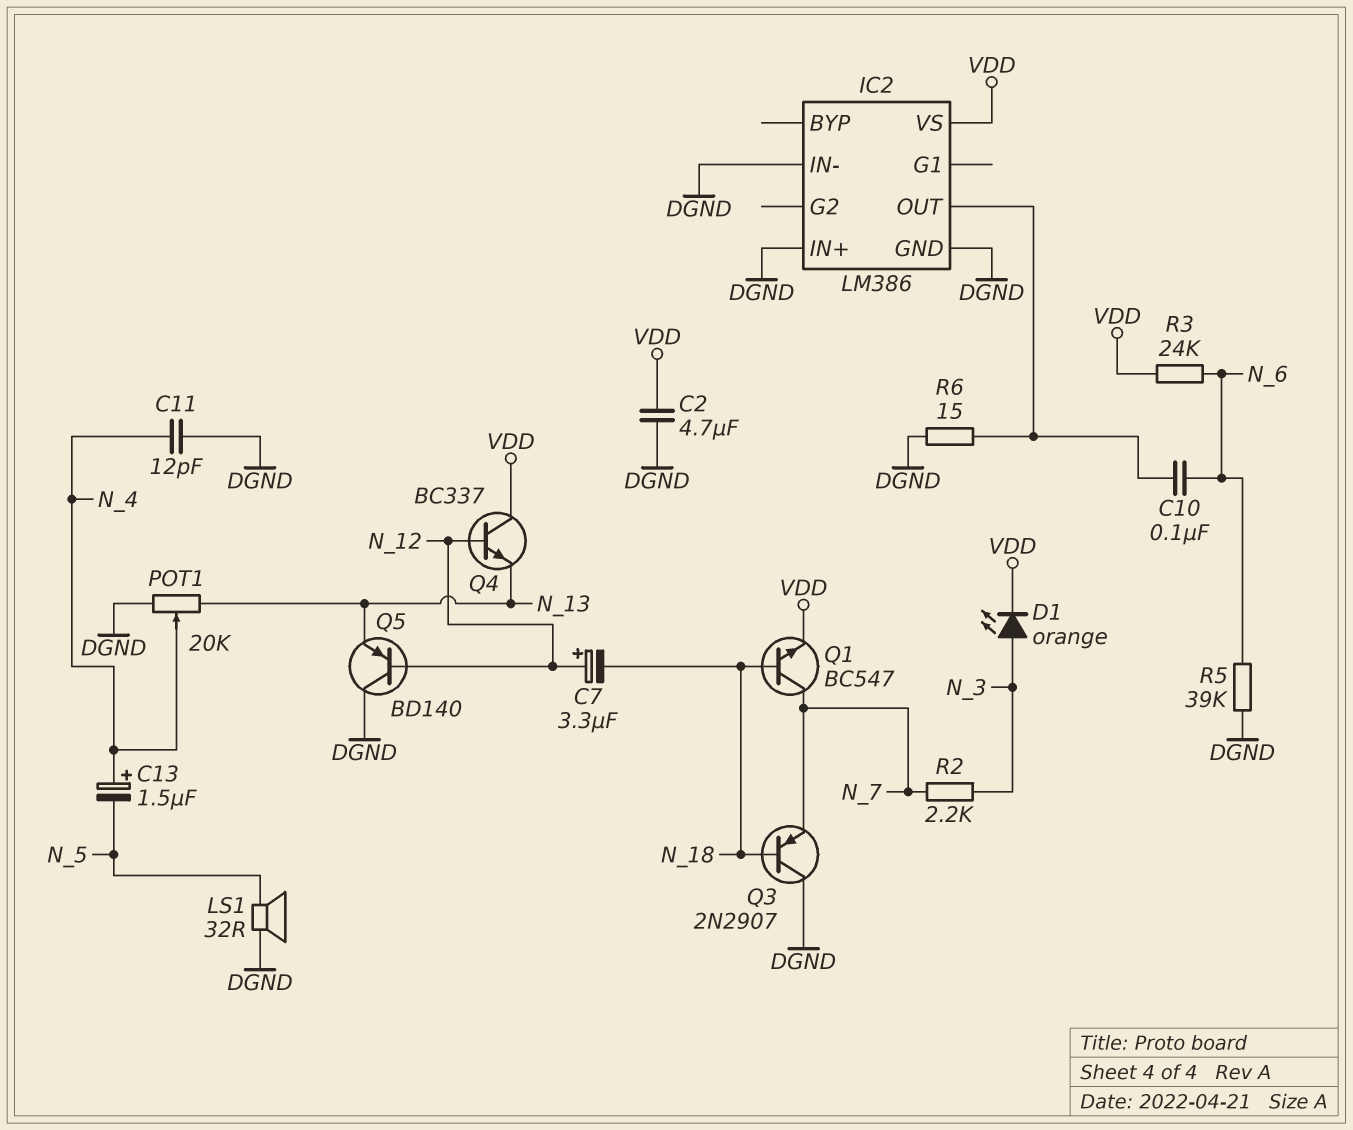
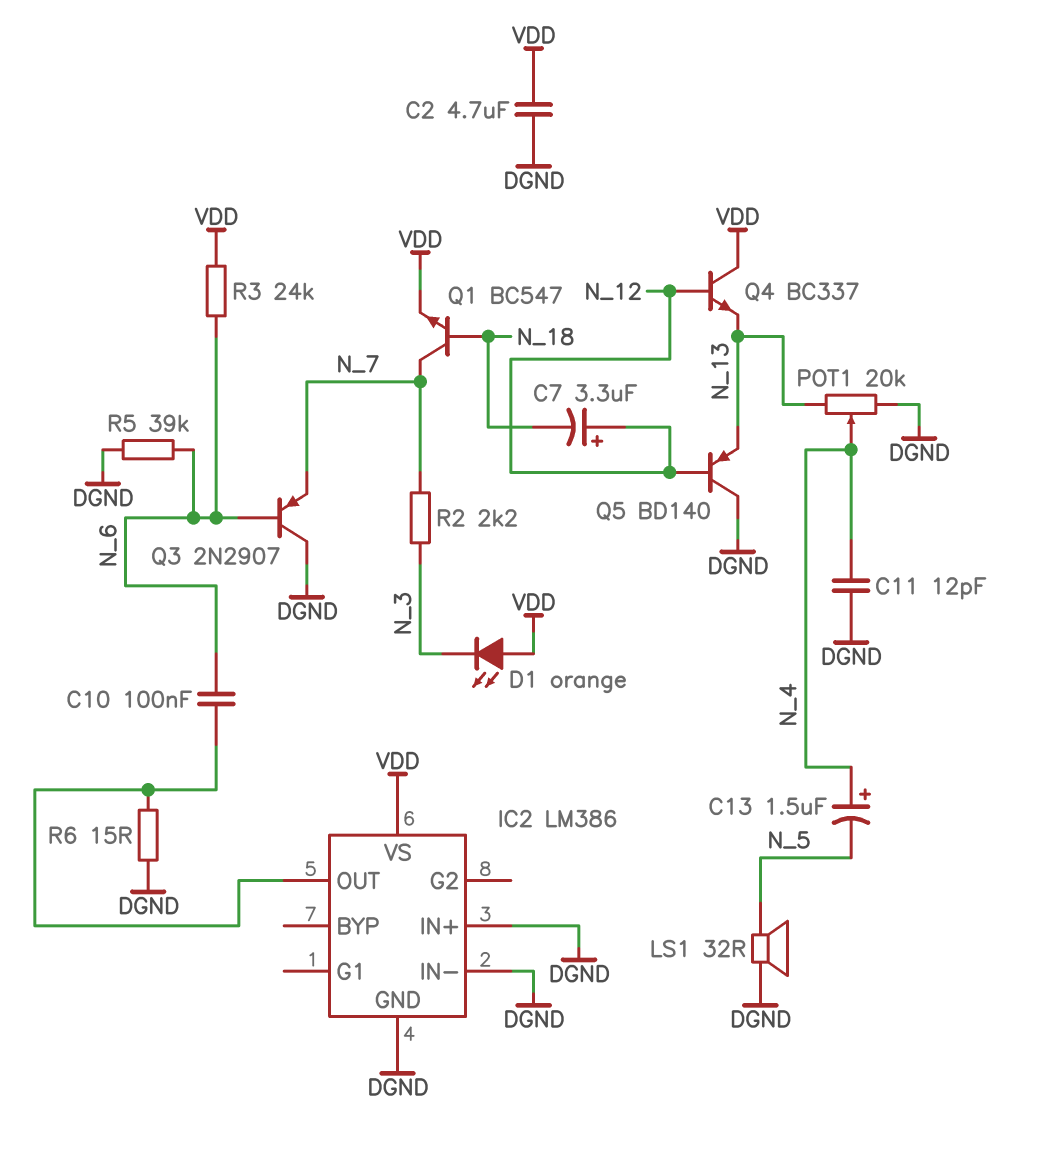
D1: LED orange (A N_3, K VDD) -> LED orange (A VDD, K N_3)
Q3: PNP 2N2907 (B N_18, C DGND, E N_7) -> PNP 2N2907 (B N_6, C DGND, E N_7)

